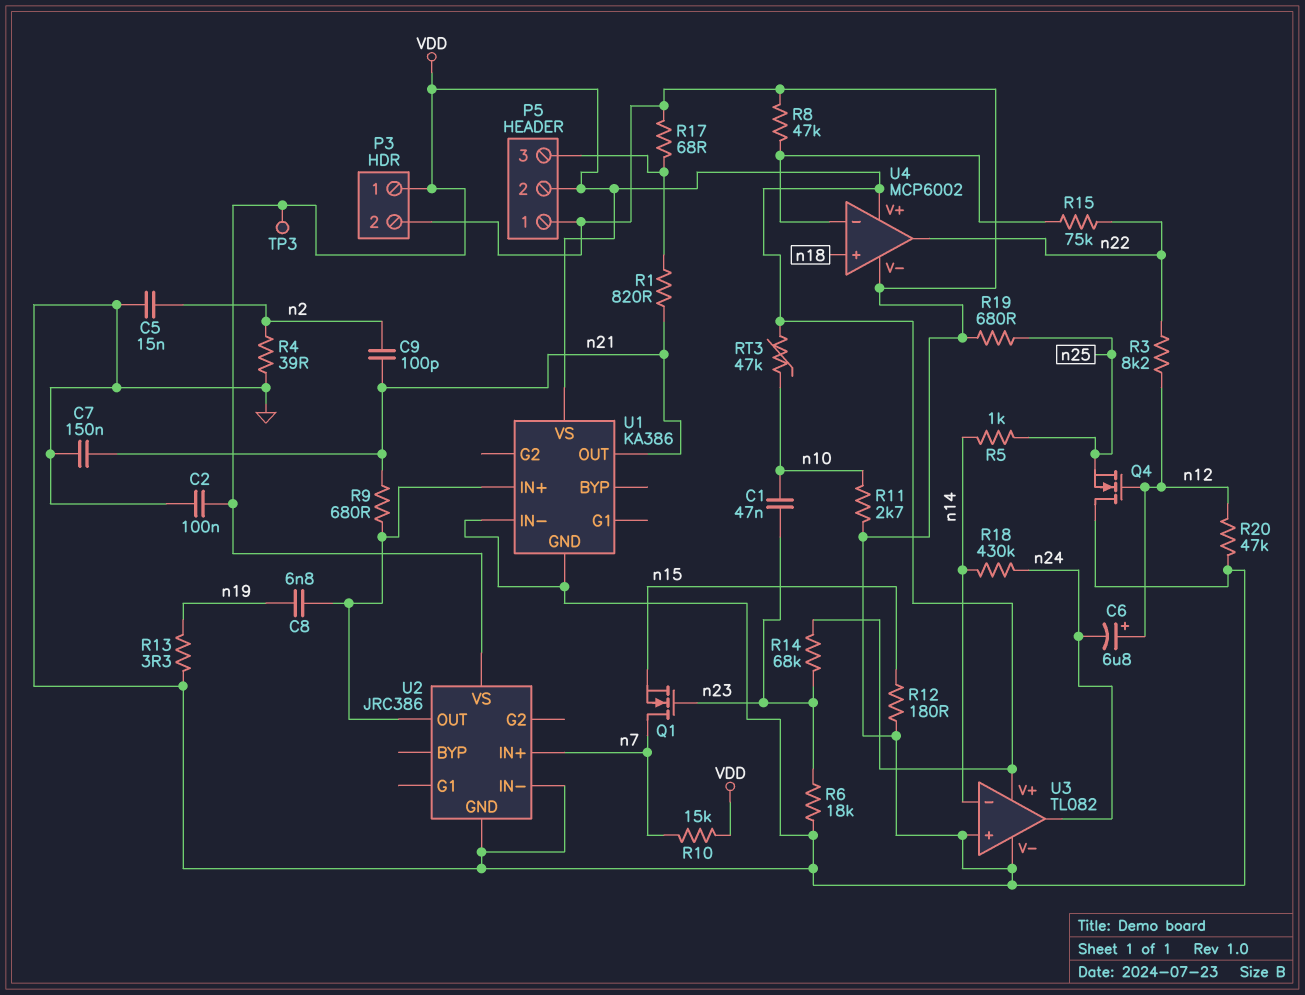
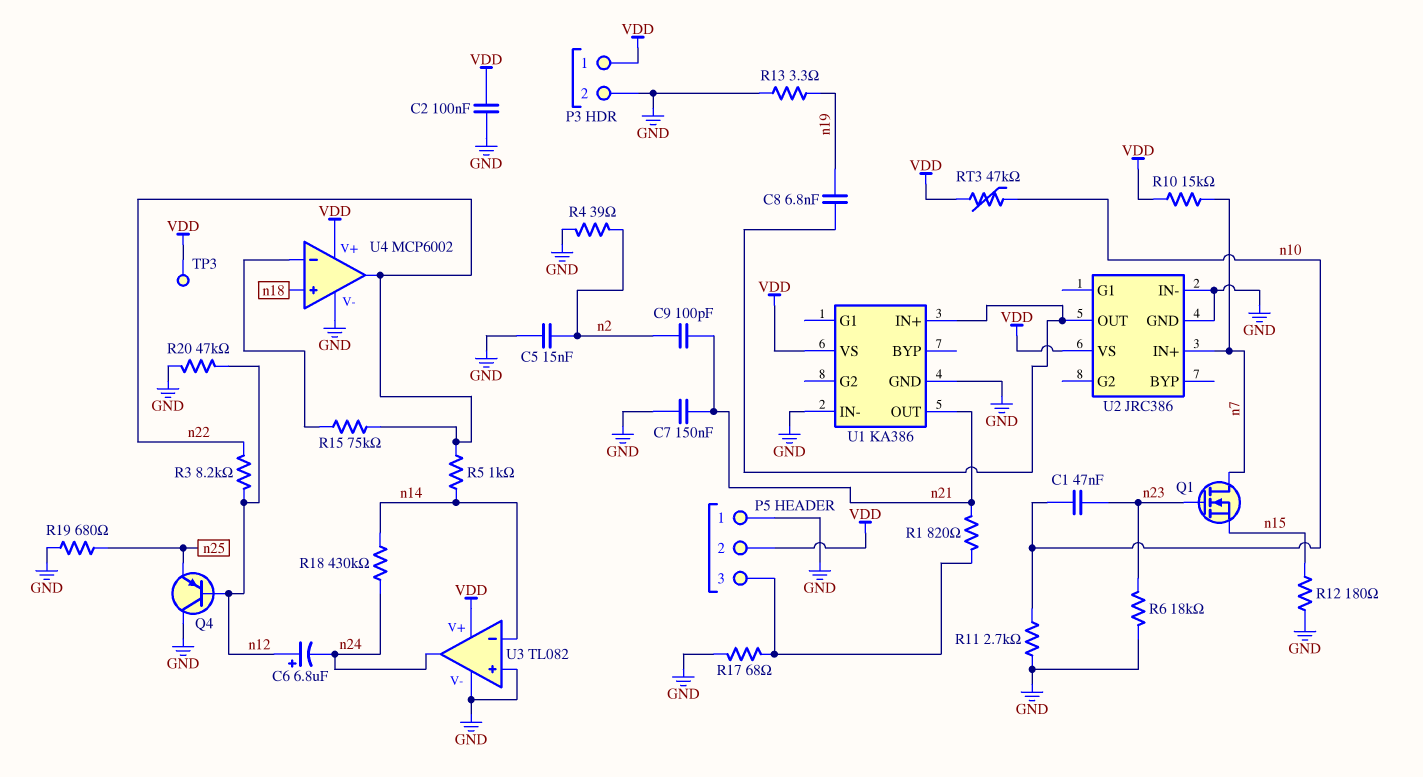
Q4: NMOS (G n12, D GND, S n25) -> PNP (B n12, C GND, E n25)
R5: 1k (n14, n25) -> 1k (n14, n22)
R8: 47k (GND, U4/in-) -> none
R9: 680 (U1/IN+, n21) -> none
R14: 68k (VDD, n23) -> none

